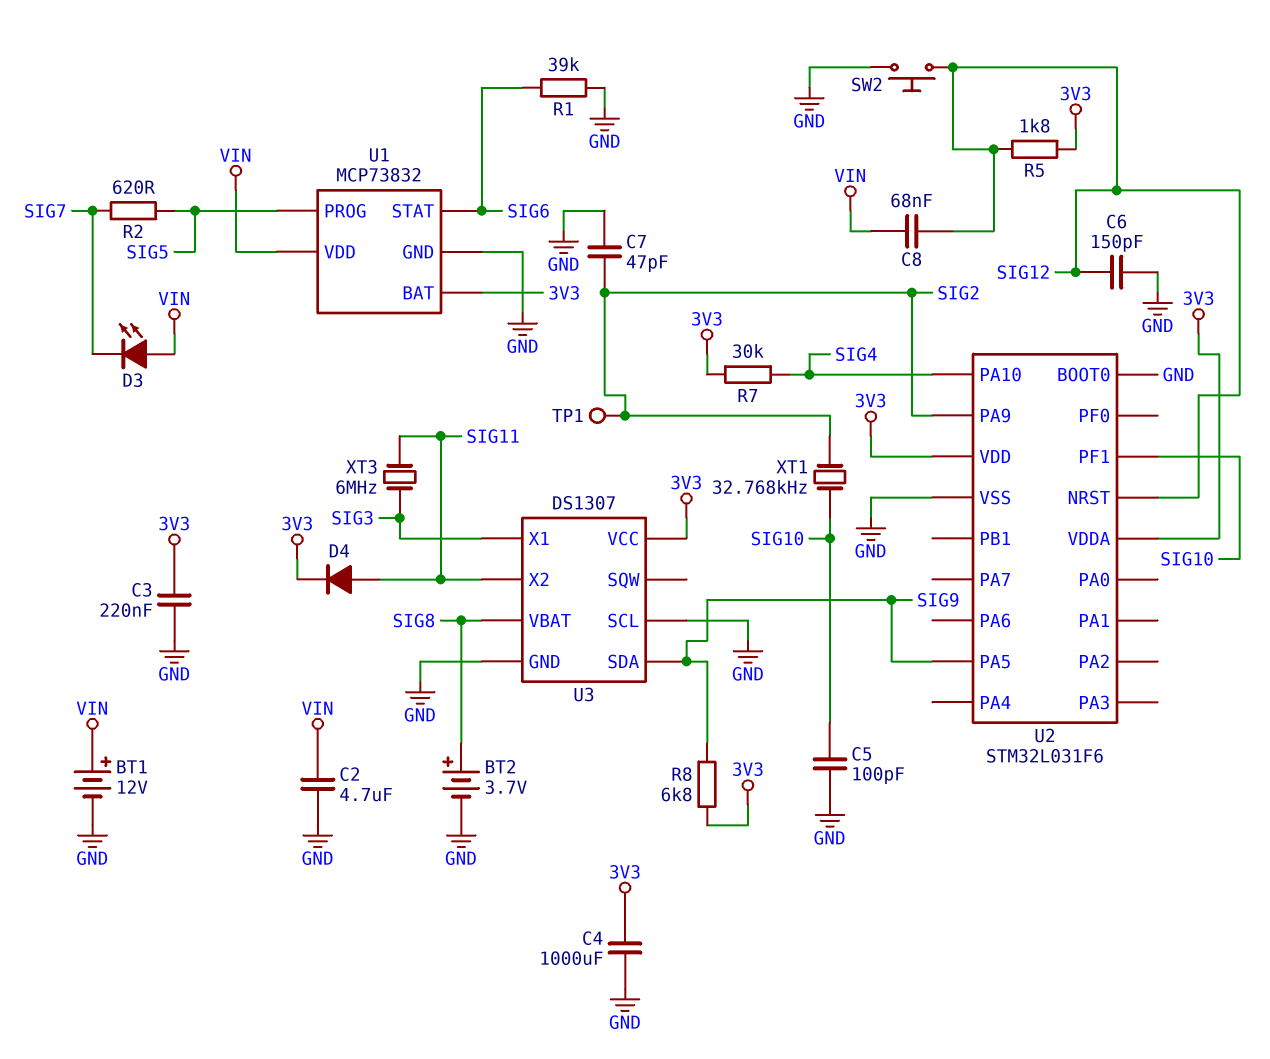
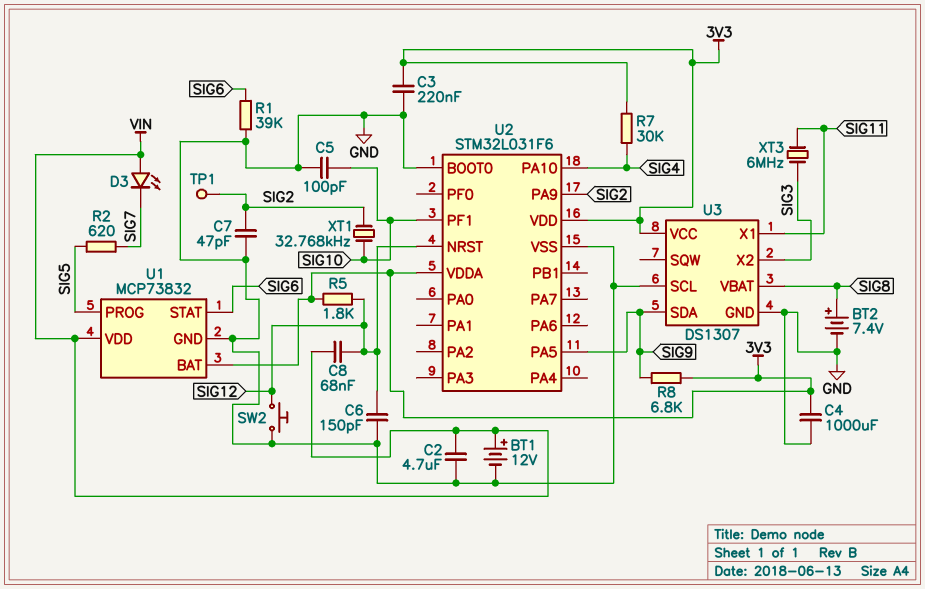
BT2: 3.7V (plus SIG8, minus GND) -> 7.4V (plus SIG8, minus GND)
D4: diode (A SIG11, K 3V3) -> none
U3 pin X1: SIG3 -> SIG11
U3 pin X2: SIG11 -> SIG3

